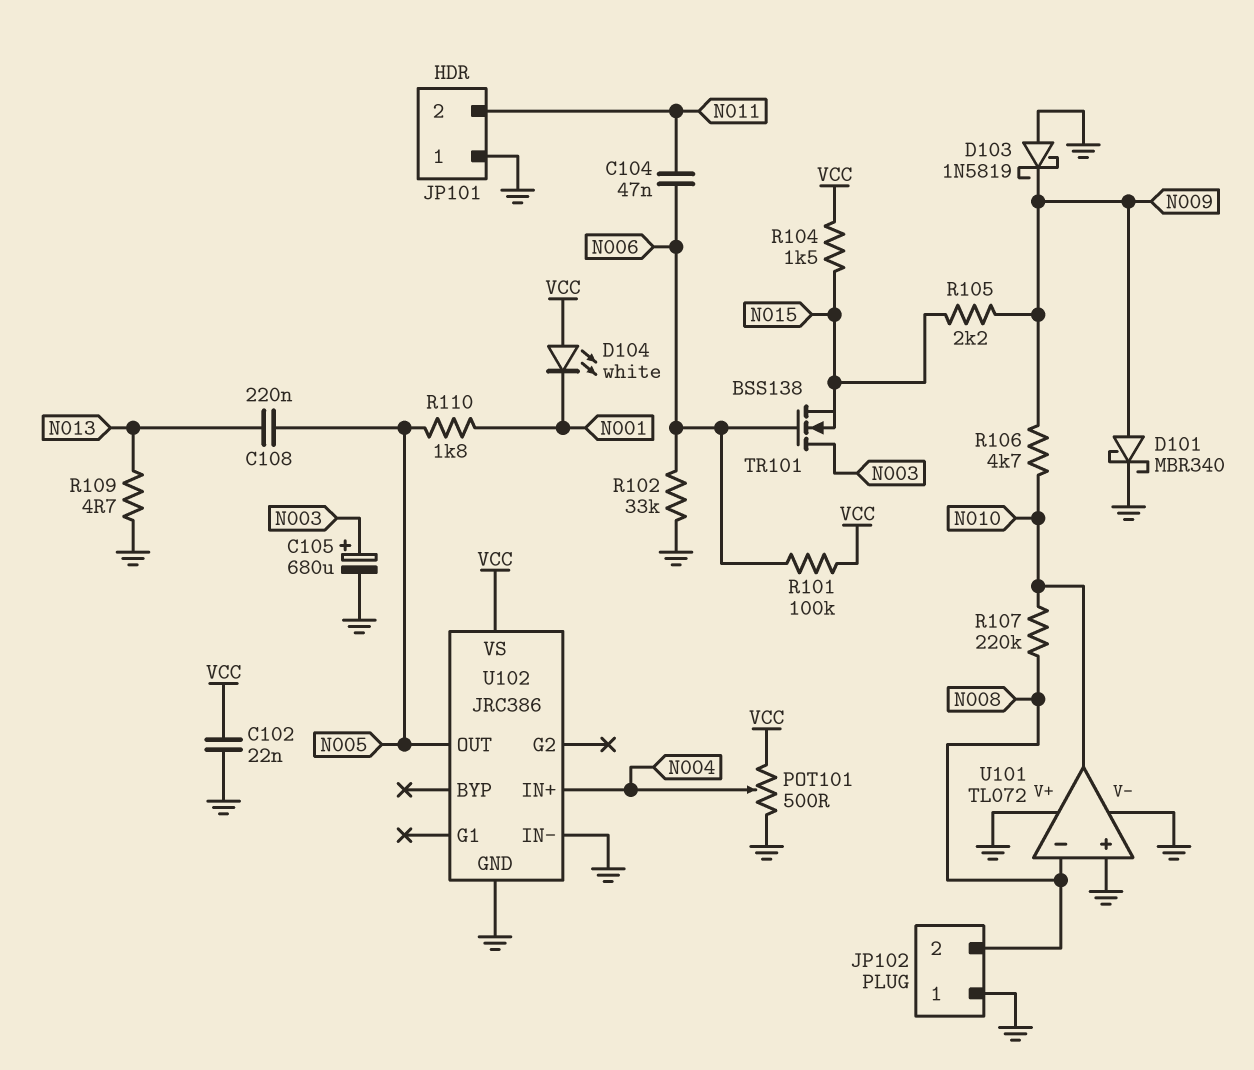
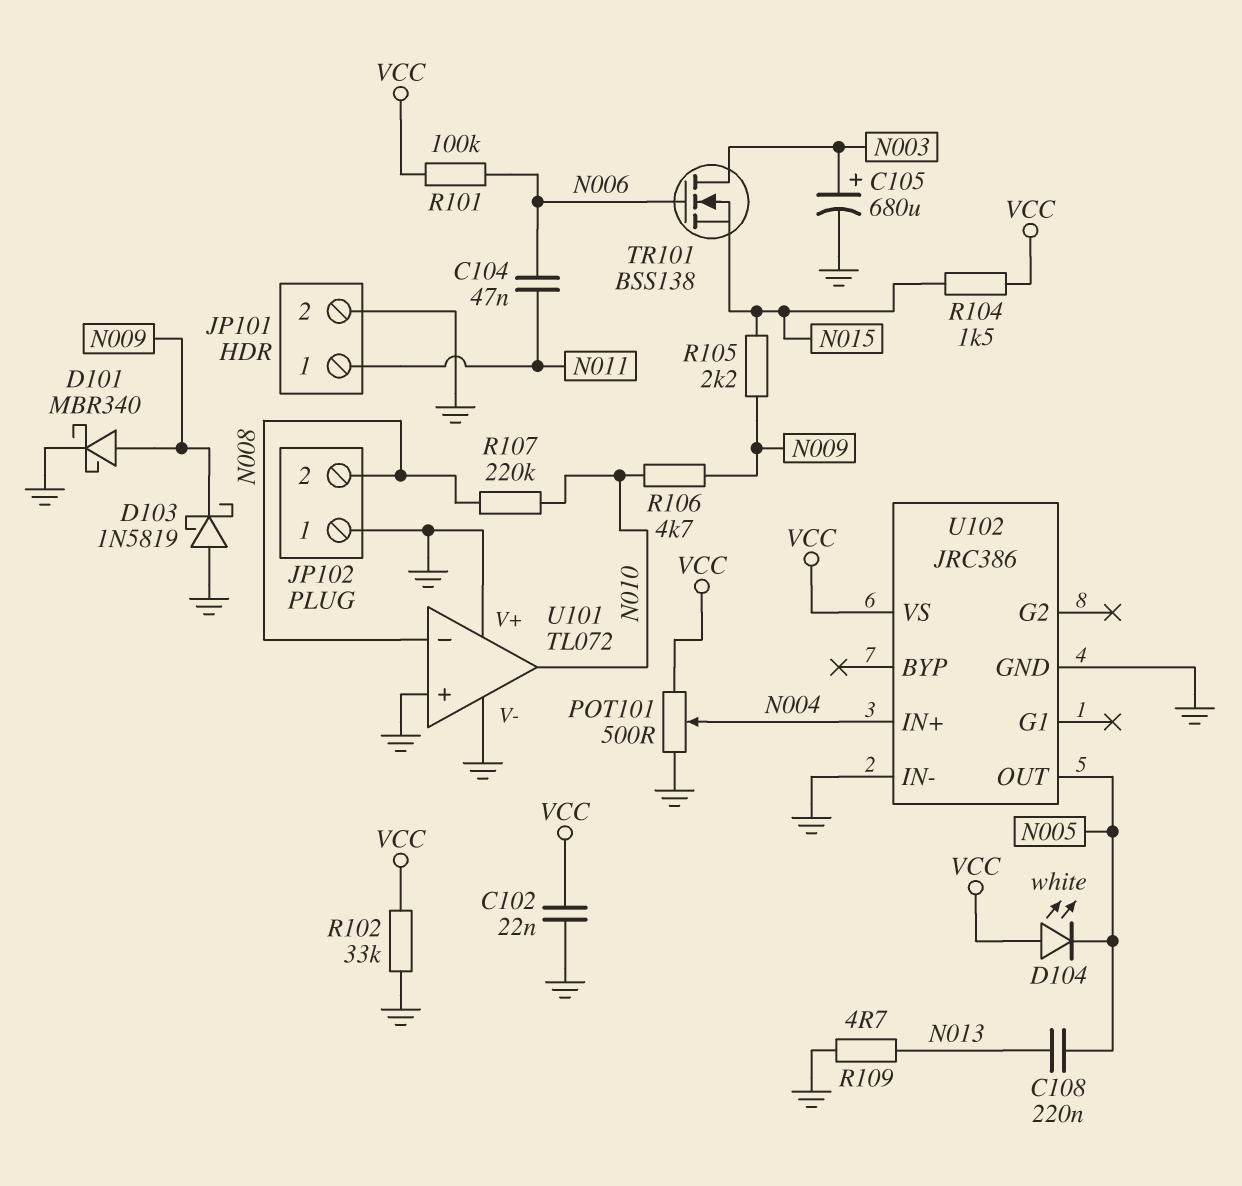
D104: LED white (A VCC, K N001) -> LED white (A VCC, K N005)
JP101 pin 1: GND -> N011
JP101 pin 2: N011 -> GND
R102: 33k (GND, N006) -> 33k (GND, VCC)
R110: 1.8k (N001, N005) -> none

